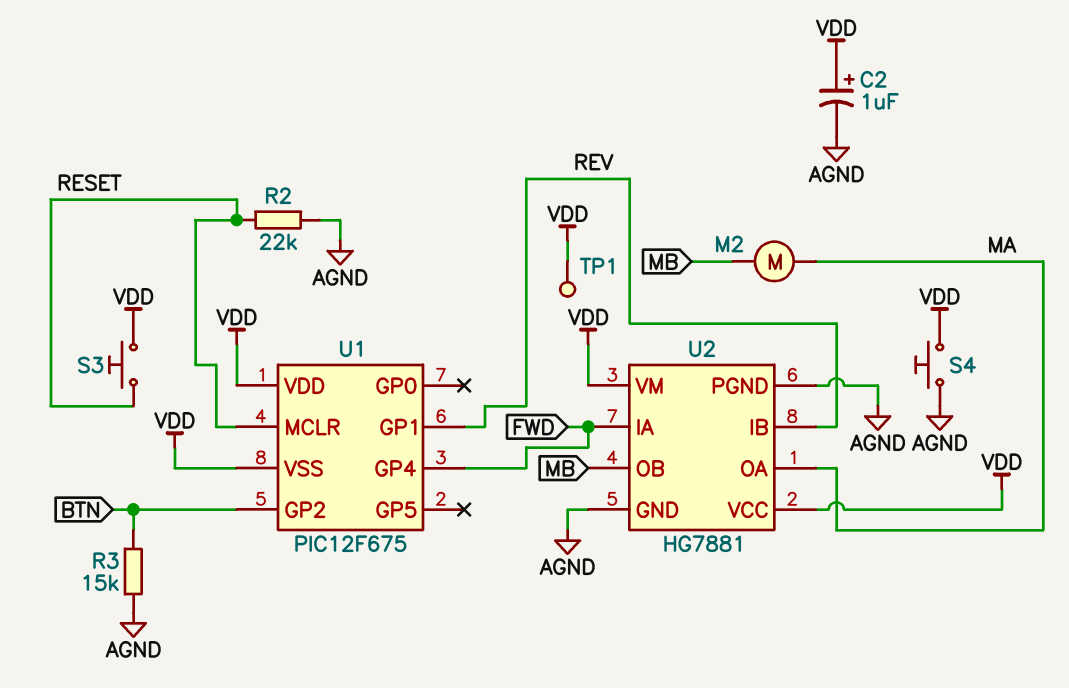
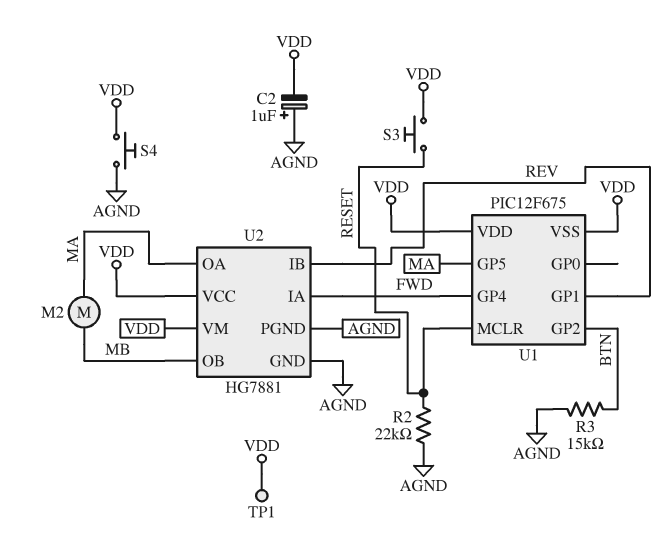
C2: 1uF (plus VDD, minus AGND) -> 1uF (plus AGND, minus VDD)
U1 pin GP5: none -> MA

